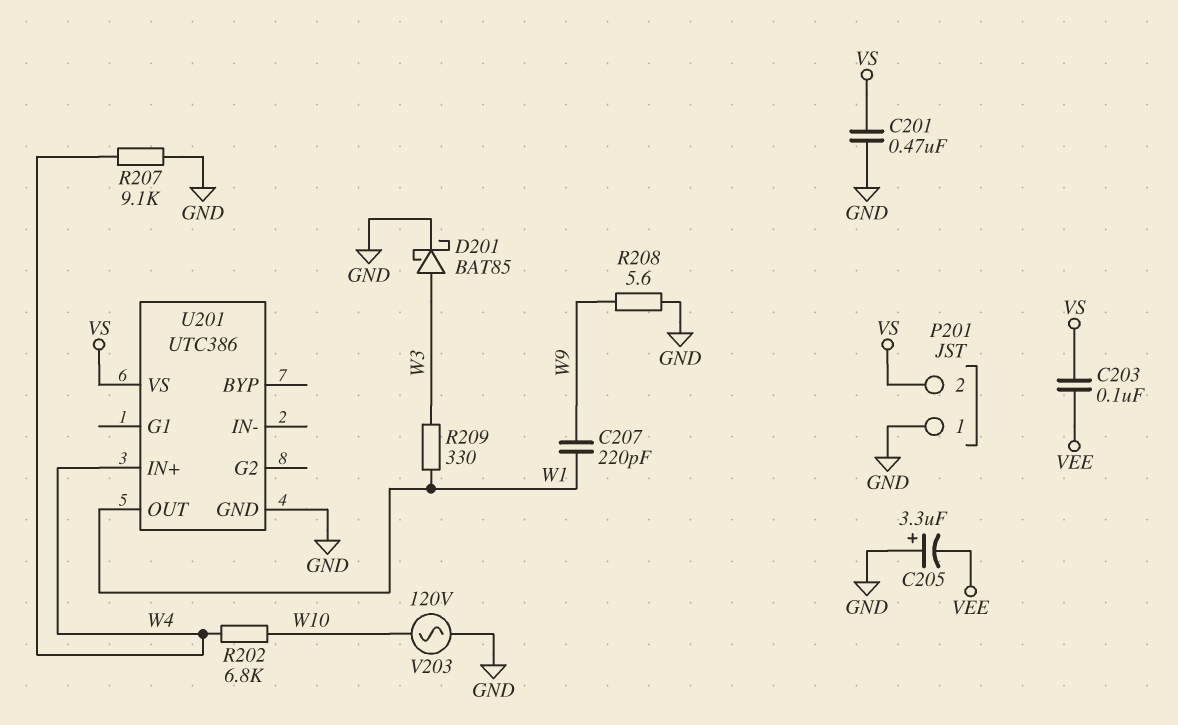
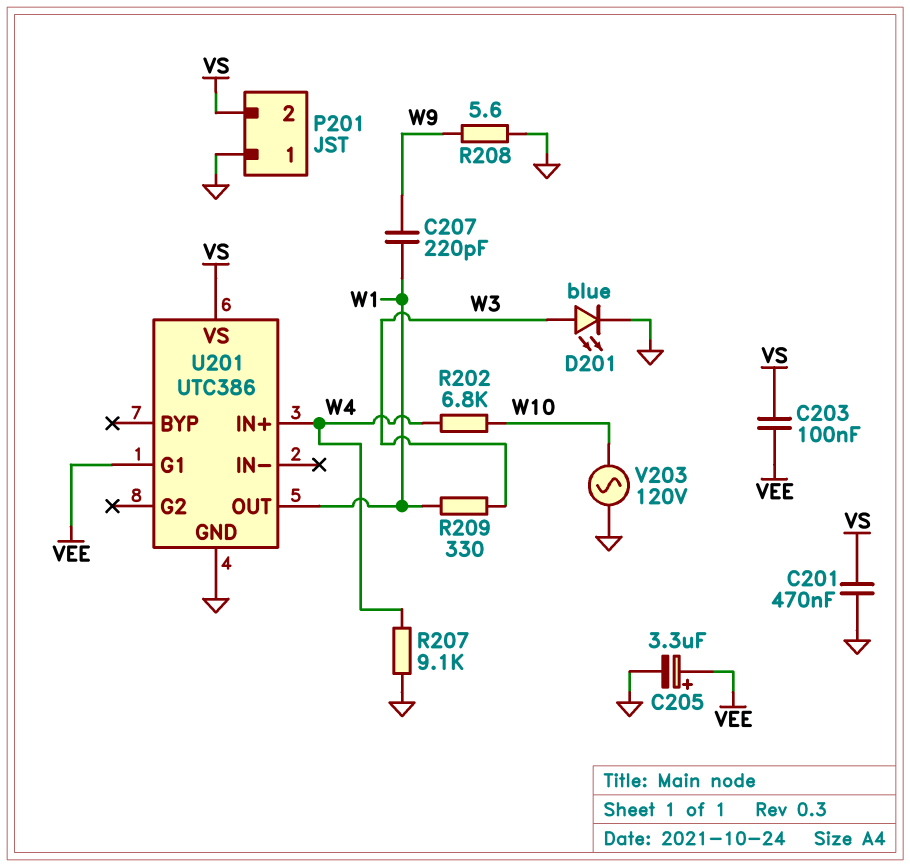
C205: 3.3uF (plus GND, minus VEE) -> 3.3uF (plus VEE, minus GND)
D201: schottky BAT85 (A W3, K GND) -> LED blue (A W3, K GND)
U201 pin G1: none -> VEE

